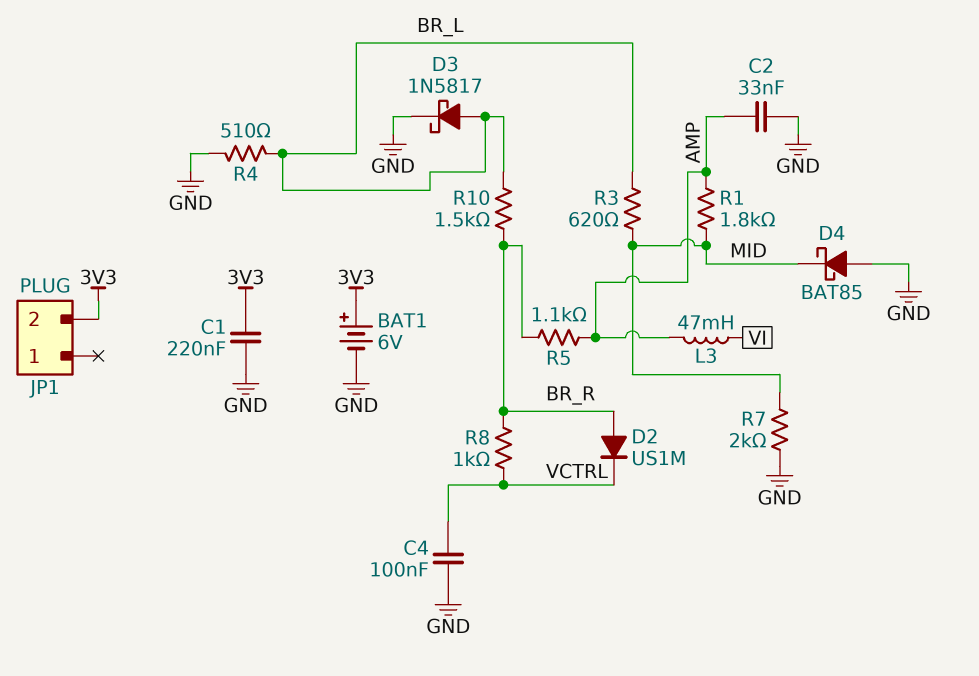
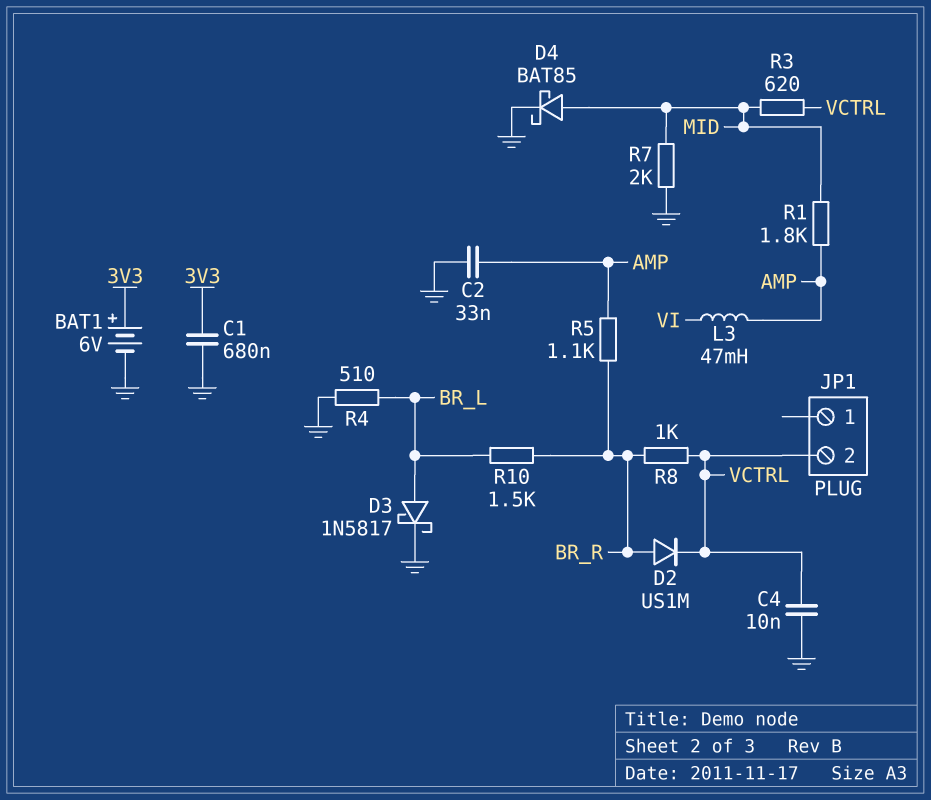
C1: 220nF (3V3, GND) -> 680nF (3V3, GND)
C4: 100nF (GND, VCTRL) -> 10nF (GND, VCTRL)
D4: schottky BAT85 (A GND, K MID) -> schottky BAT85 (A MID, K GND)
JP1 pin 2: 3V3 -> VCTRL
R3: 620 (BR_L, MID) -> 620 (MID, VCTRL)

